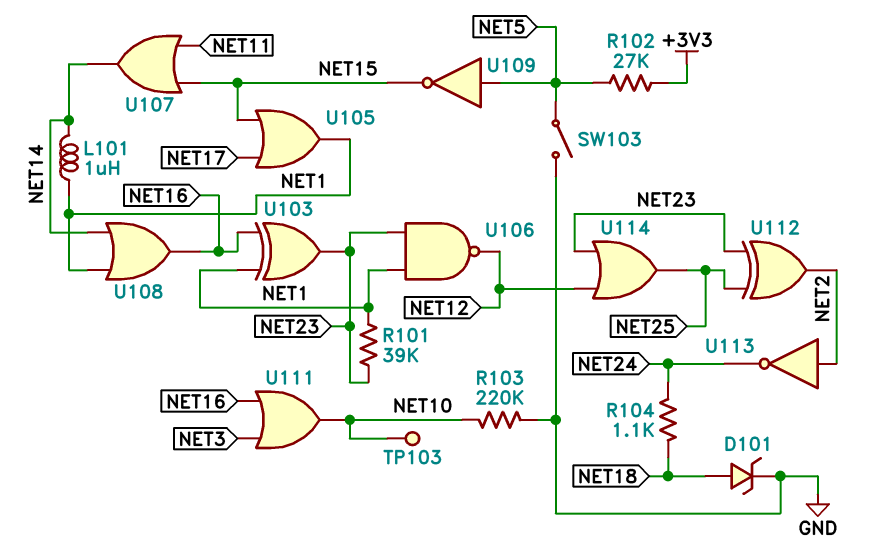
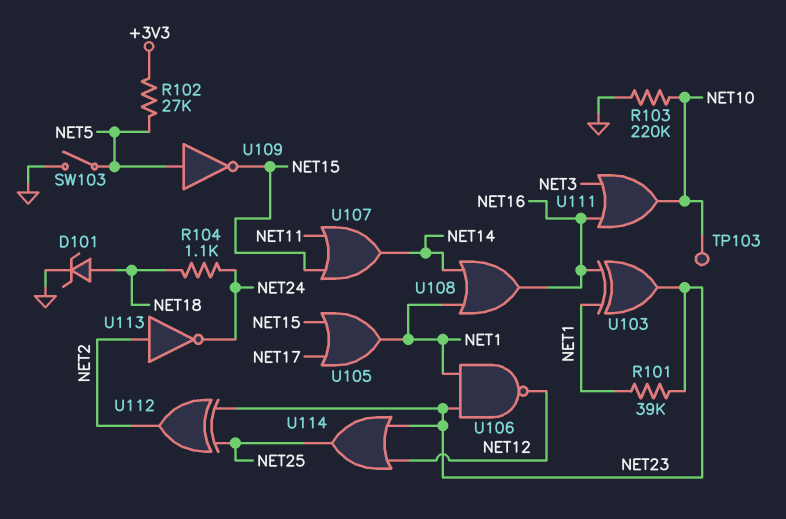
L101: 1uH (NET1, NET14) -> none

